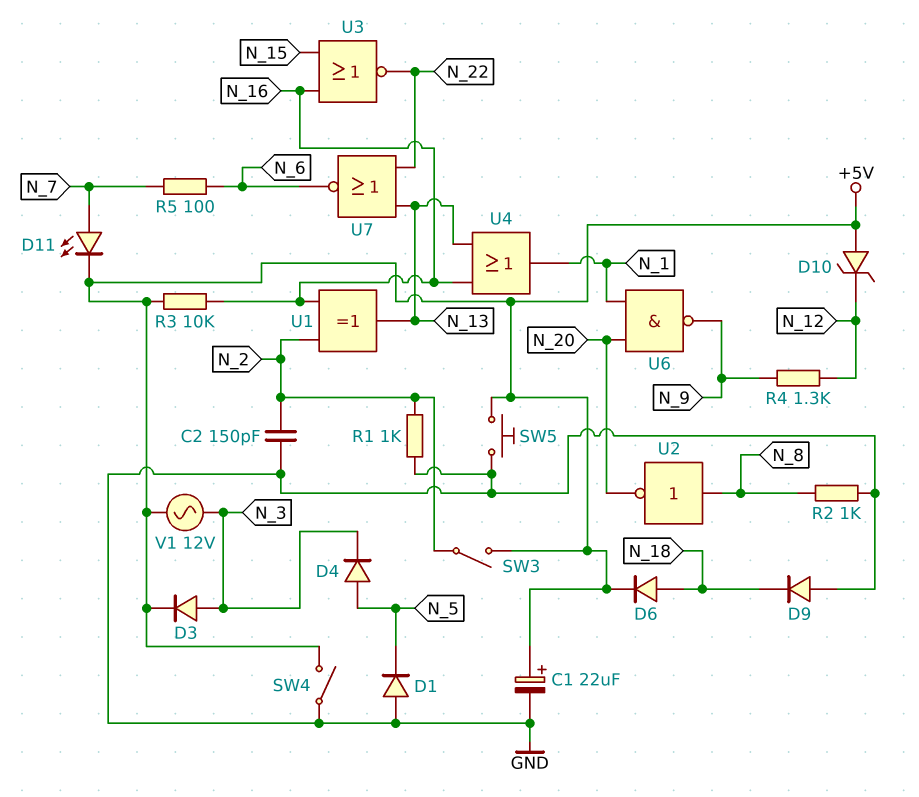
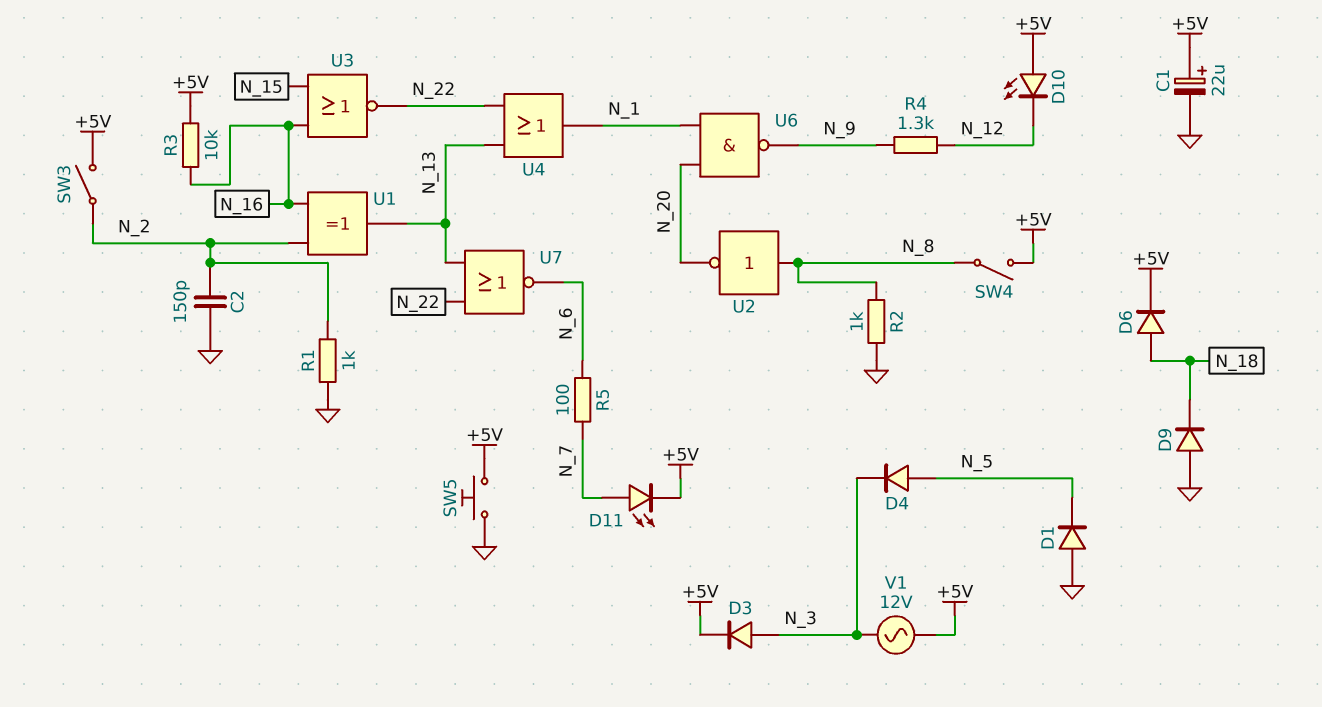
D10: zener (A +5V, K N_12) -> LED (A +5V, K N_12)
SW4: switch (+5V, GND) -> switch (+5V, N_8)
U4: OR (in N_13, in N_16, out N_1) -> OR (in N_13, in N_22, out N_1)

